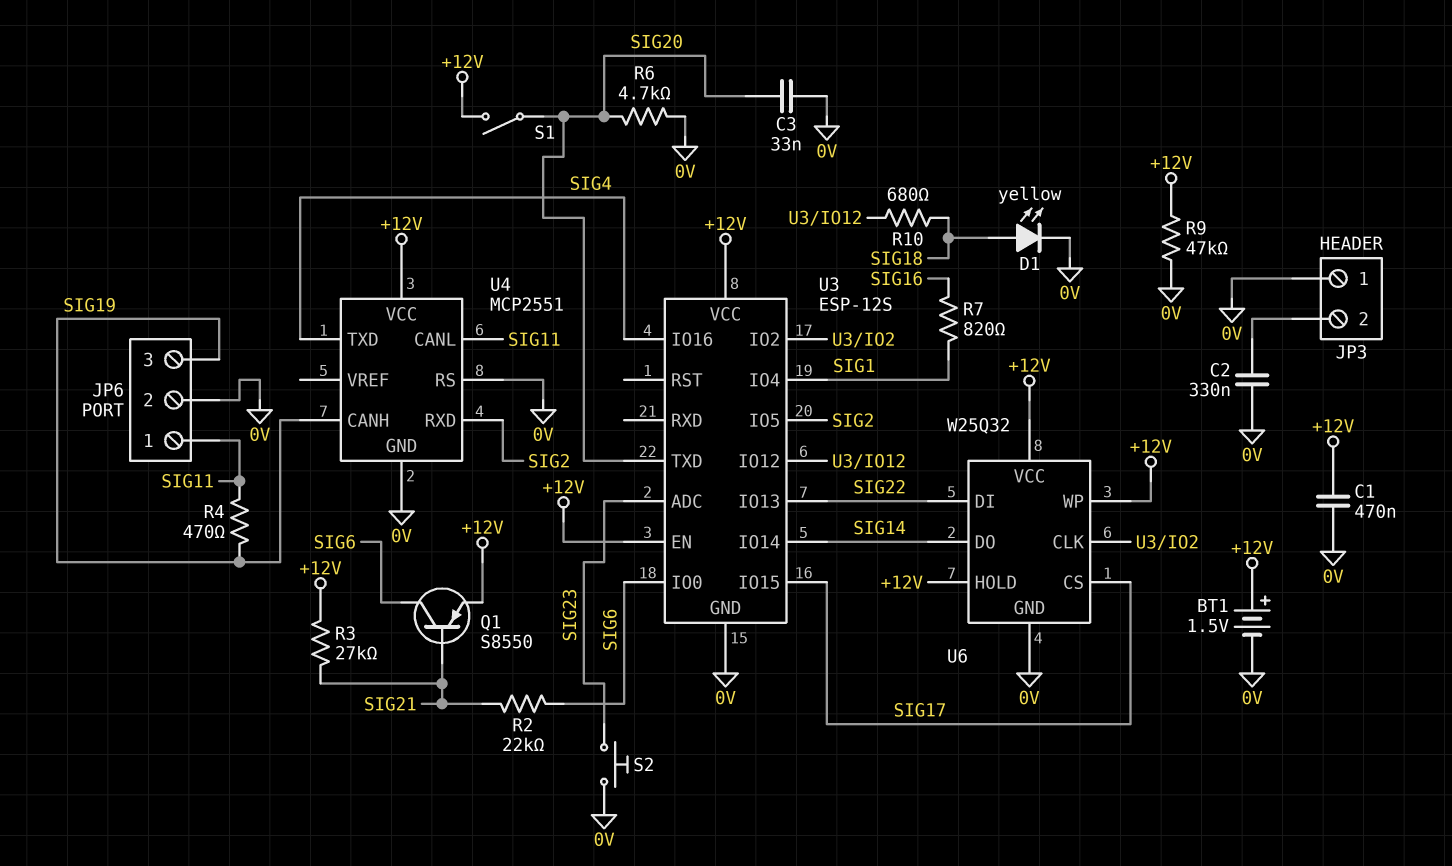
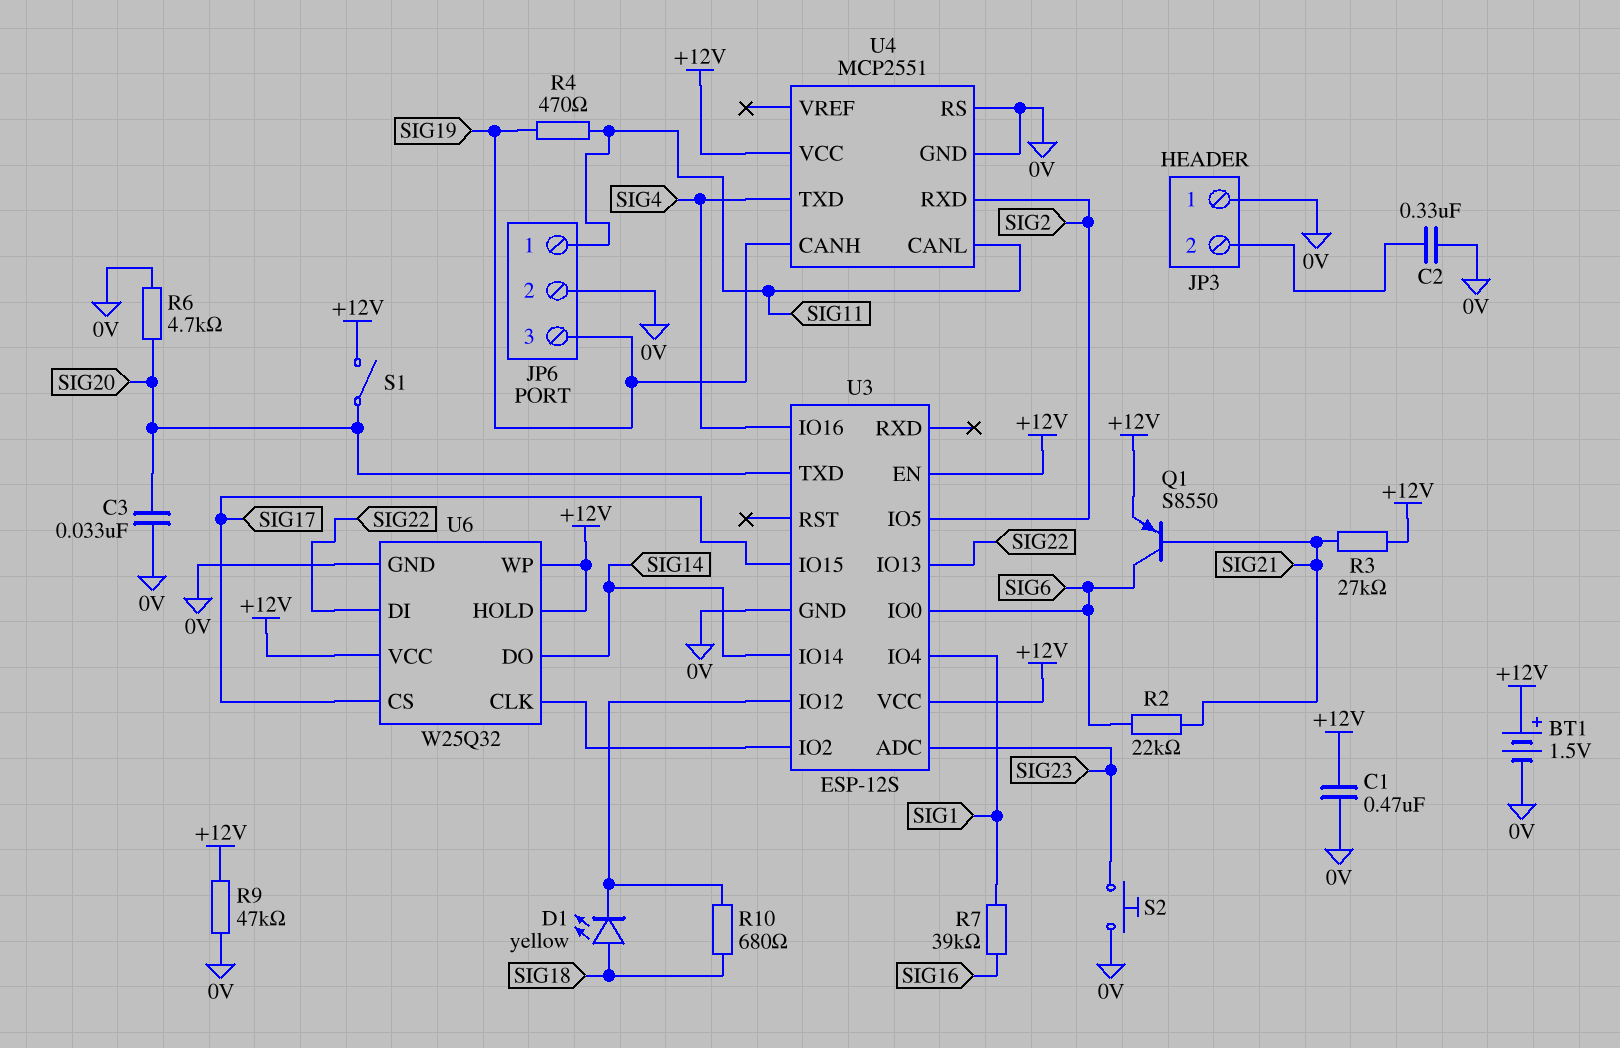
D1: LED yellow (A SIG18, K 0V) -> LED yellow (A SIG18, K U3/IO12)
R7: 820 (SIG1, SIG16) -> 39k (SIG1, SIG16)

